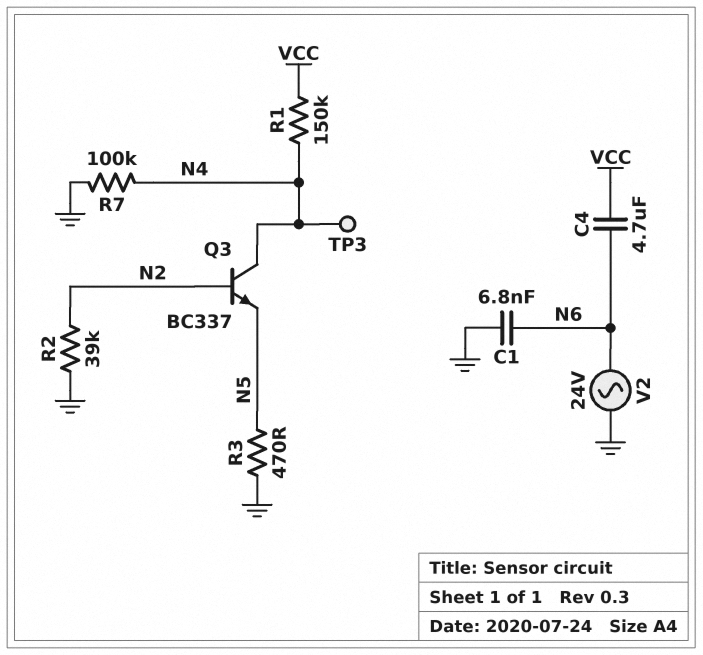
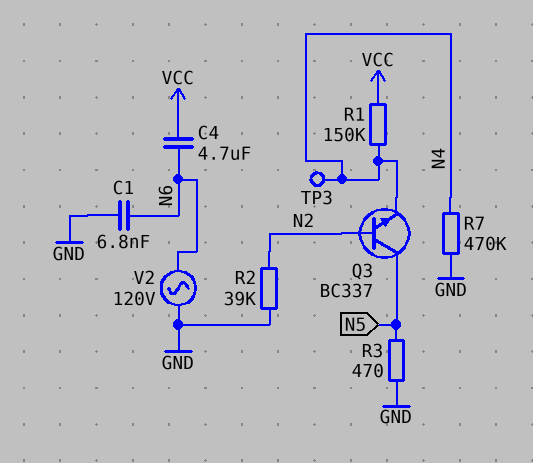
Q3: NPN BC337 (B N2, C N4, E N5) -> NPN BC337 (B N2, C N5, E N4)
R7: 100k (GND, N4) -> 470k (GND, N4)
V2: AC 24V (GND, N6) -> AC 120V (GND, N6)

